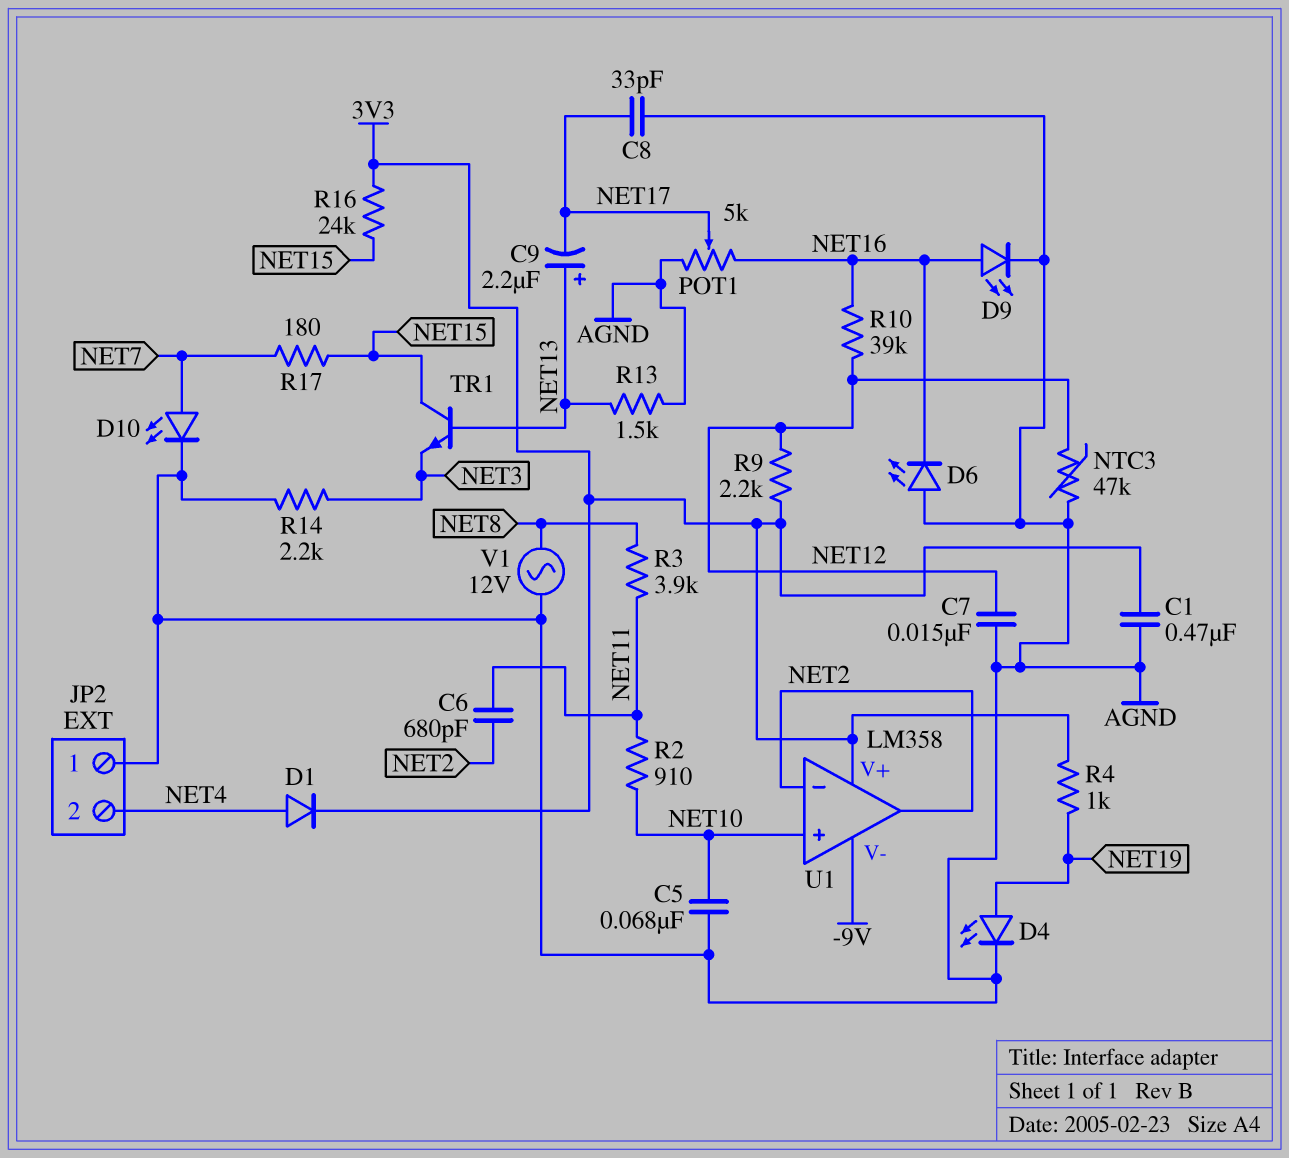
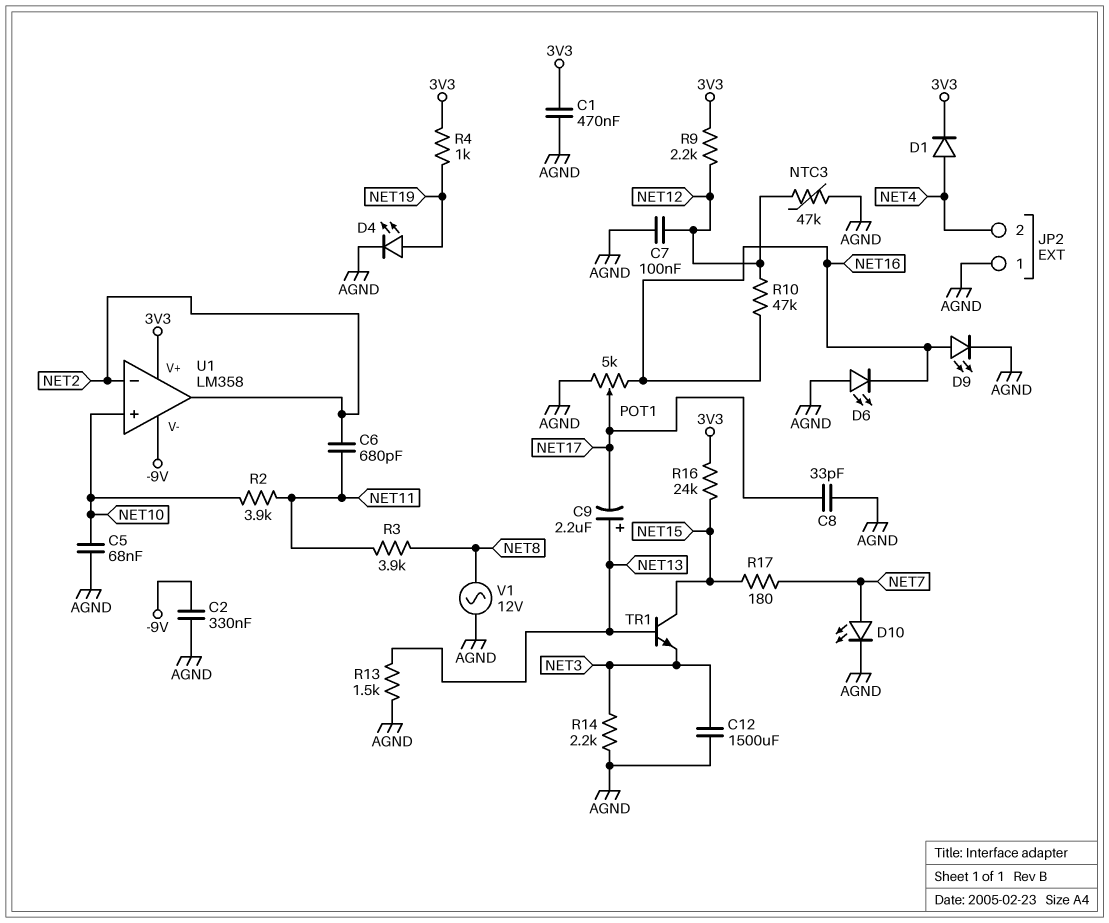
C2: none -> 330nF (-9V, AGND)
C7: 15nF (AGND, NET12) -> 100nF (AGND, NET12)
C12: none -> 1500uF (AGND, NET3)
R2: 910 (NET10, NET11) -> 3.9k (NET10, NET11)
R10: 39k (NET12, NET16) -> 47k (NET12, NET16)

